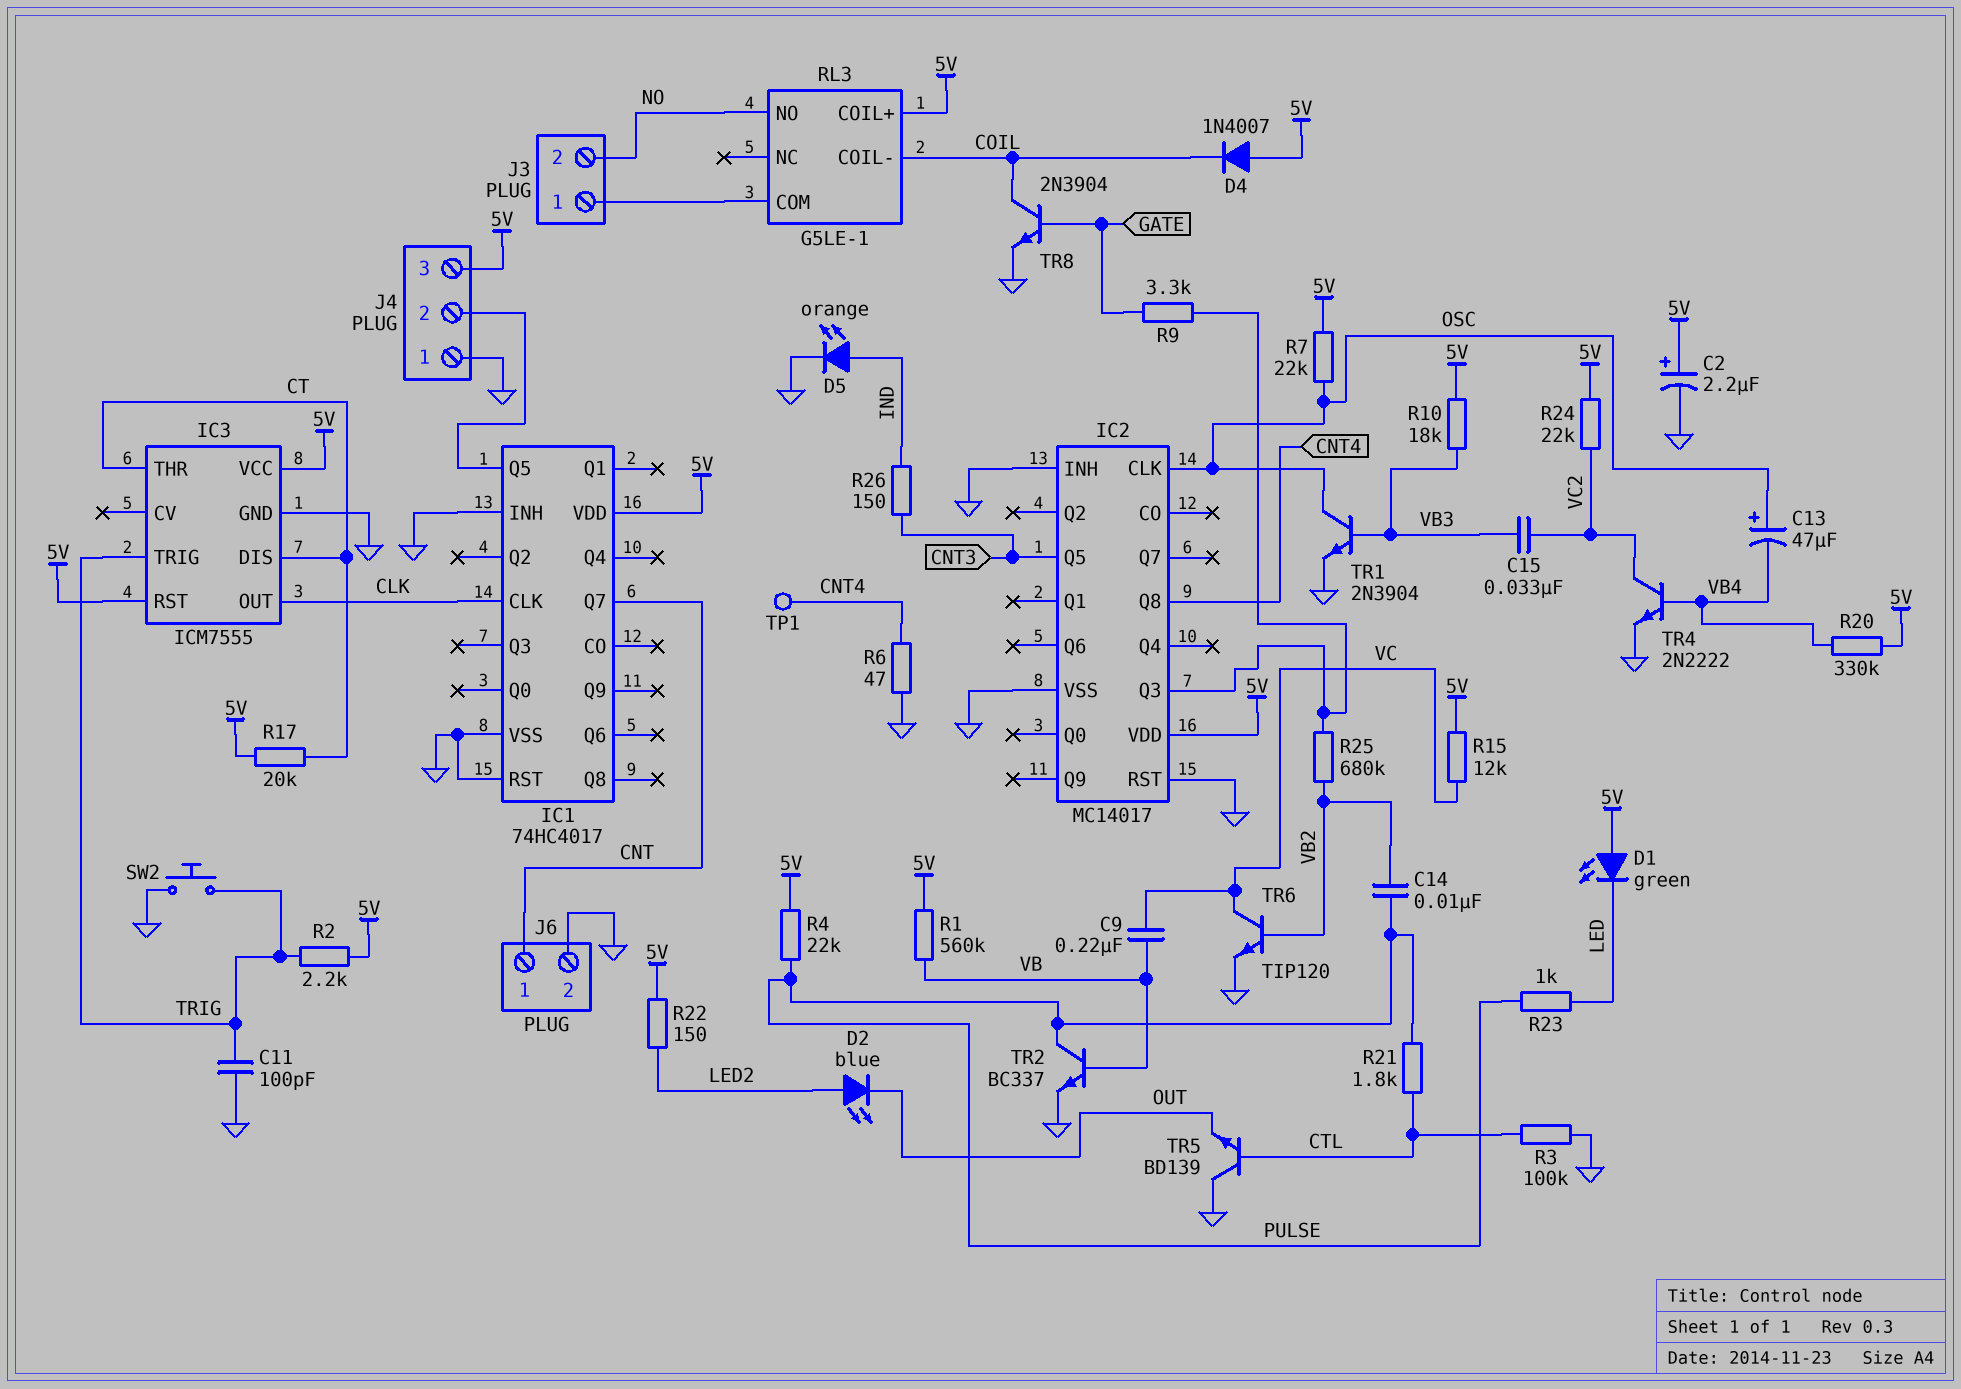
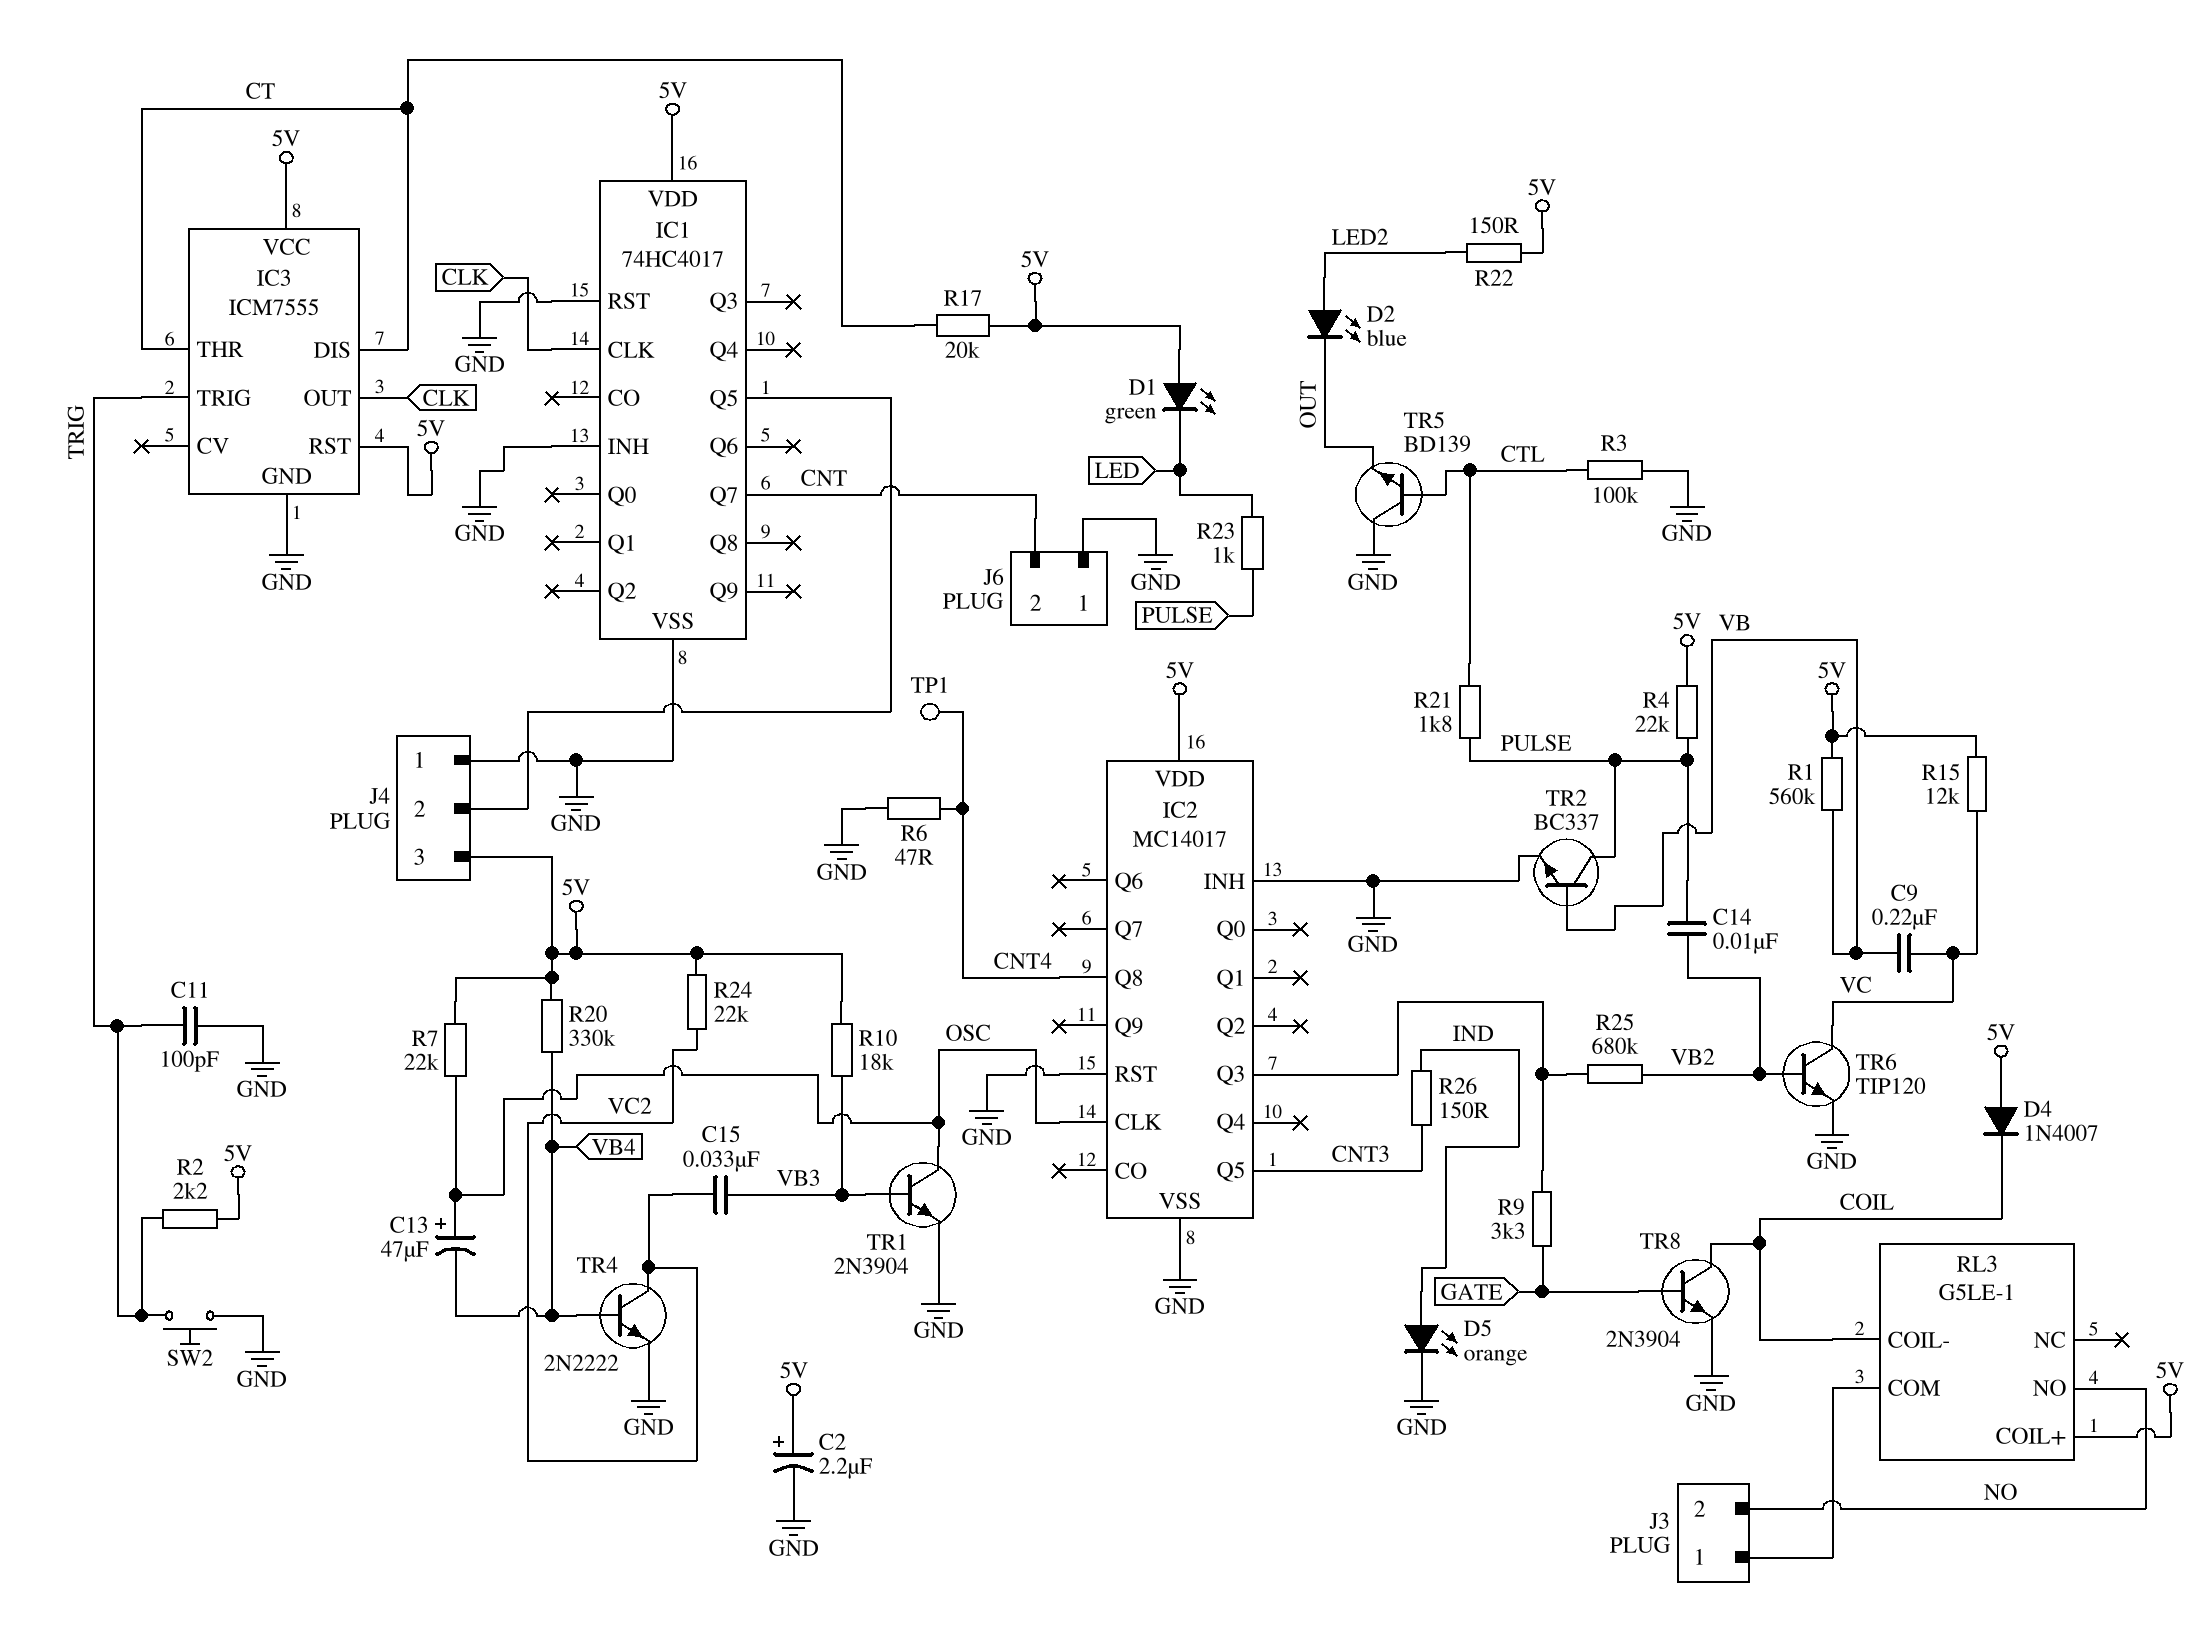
J6 pin 1: CNT -> GND
J6 pin 2: GND -> CNT

